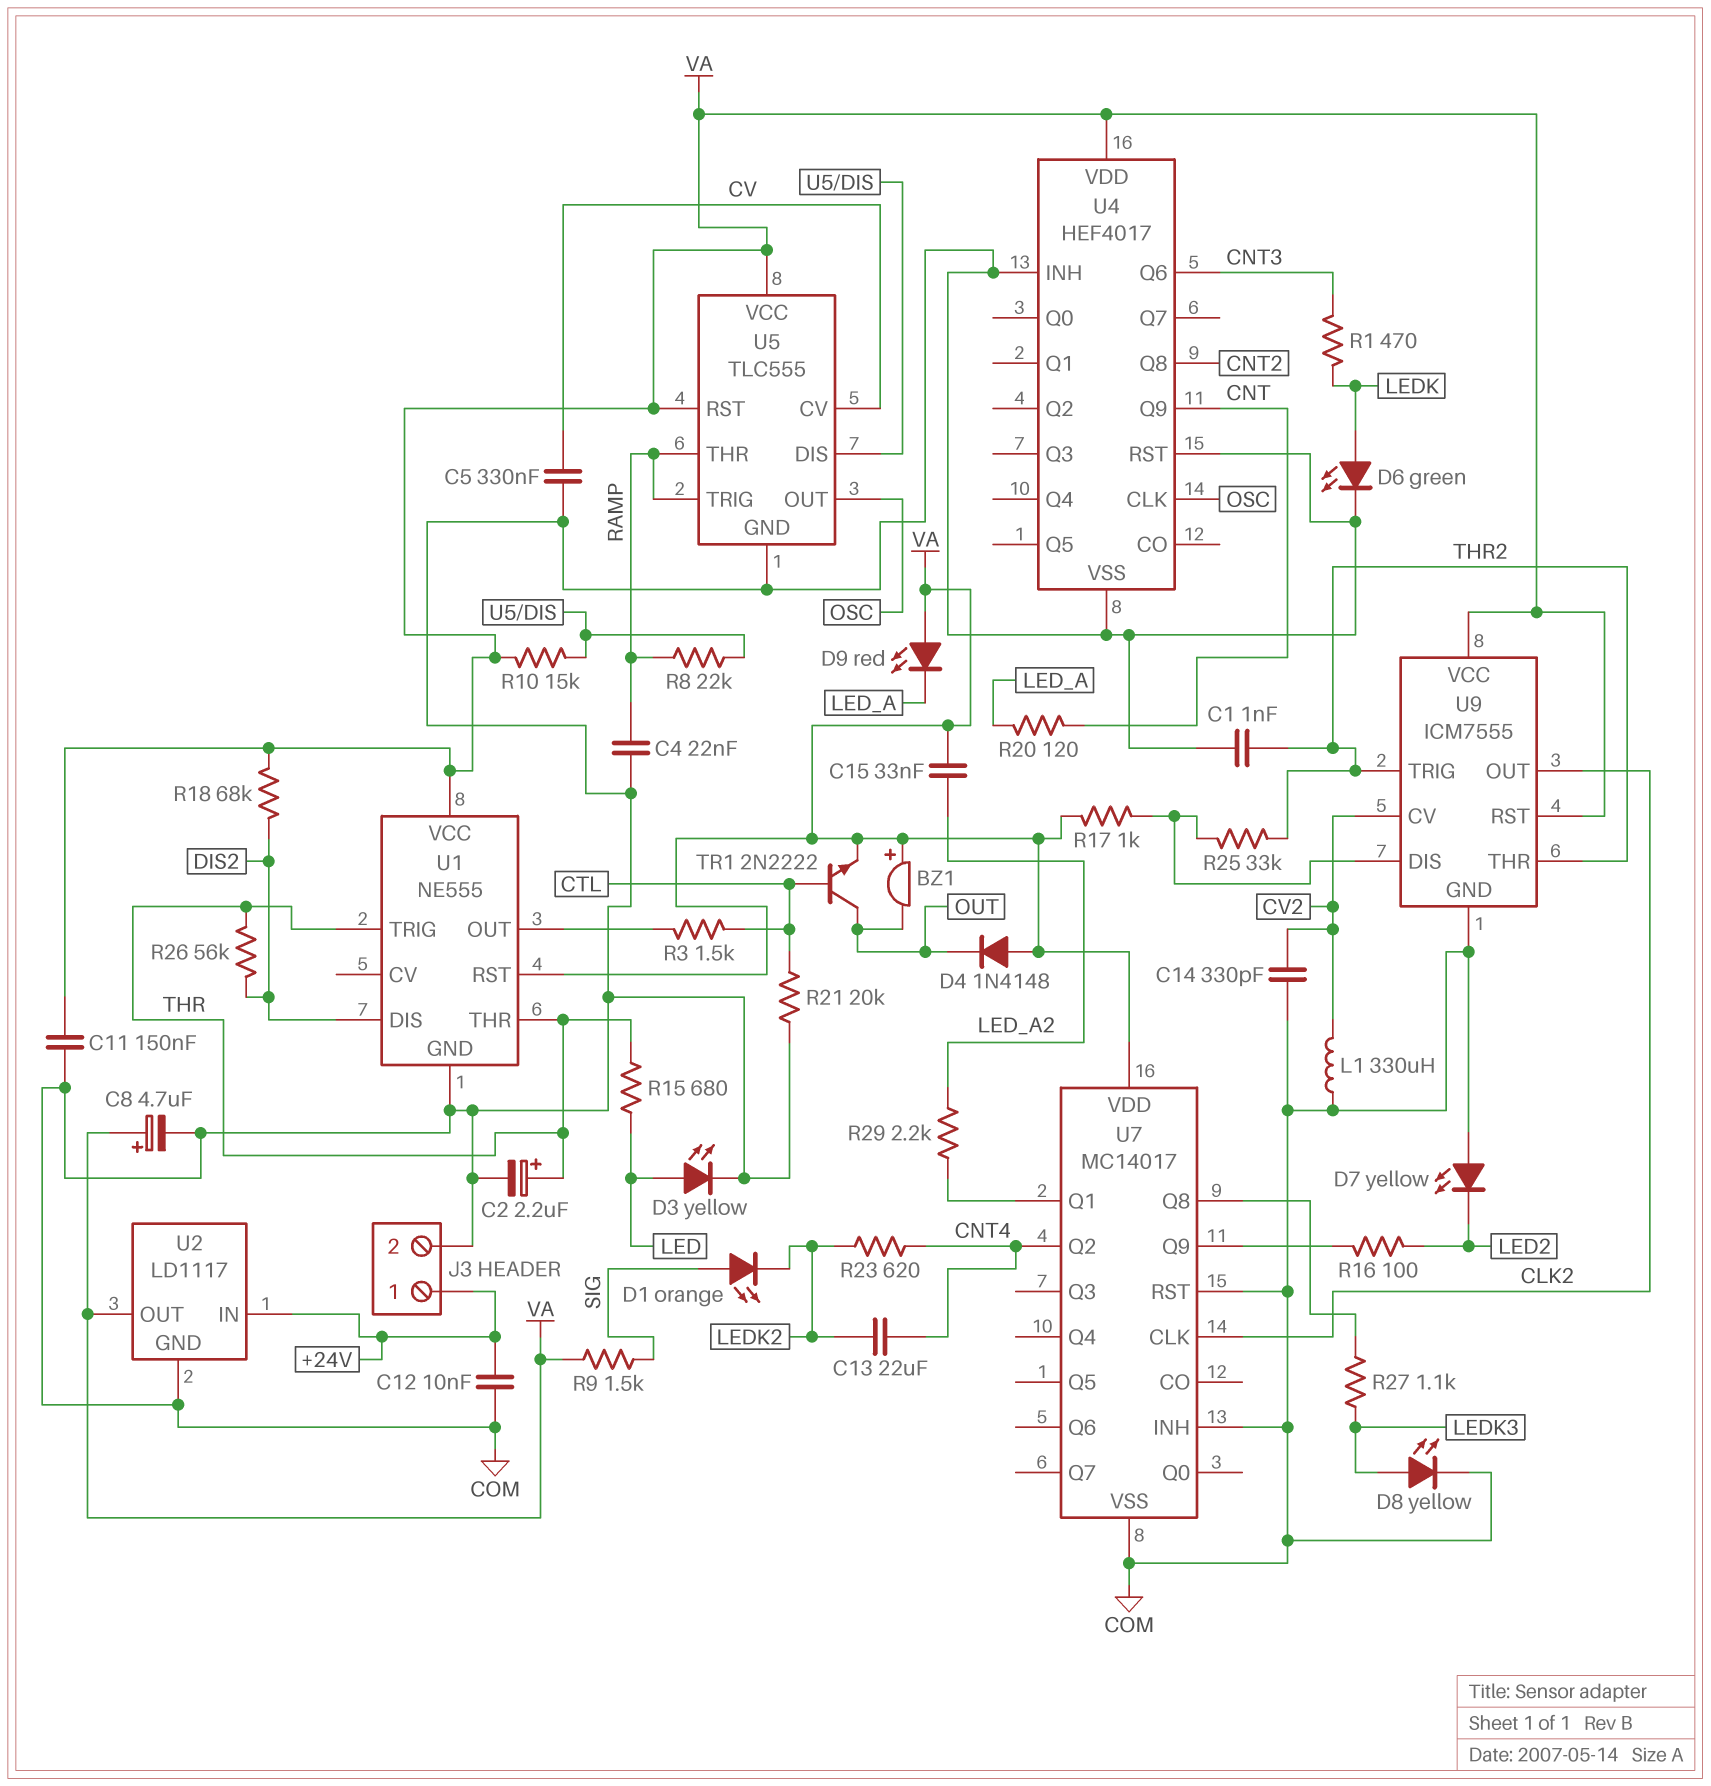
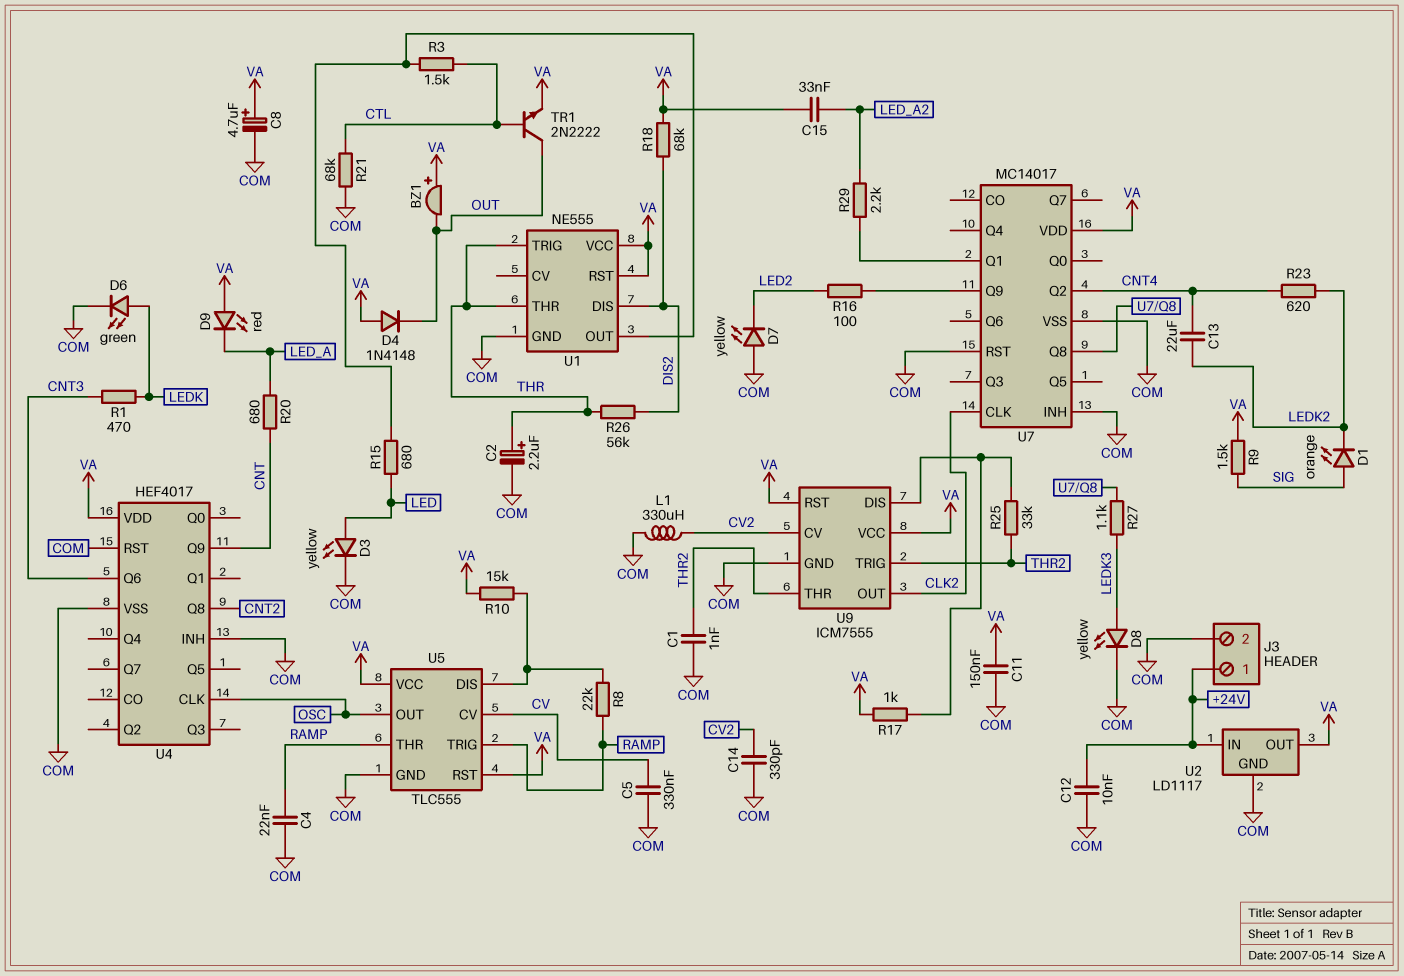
R15: 680 (LED, THR) -> 680 (LED, U1/OUT)
R20: 120 (CNT, LED_A) -> 680 (CNT, LED_A)
R21: 20k (COM, CTL) -> 68k (COM, CTL)

